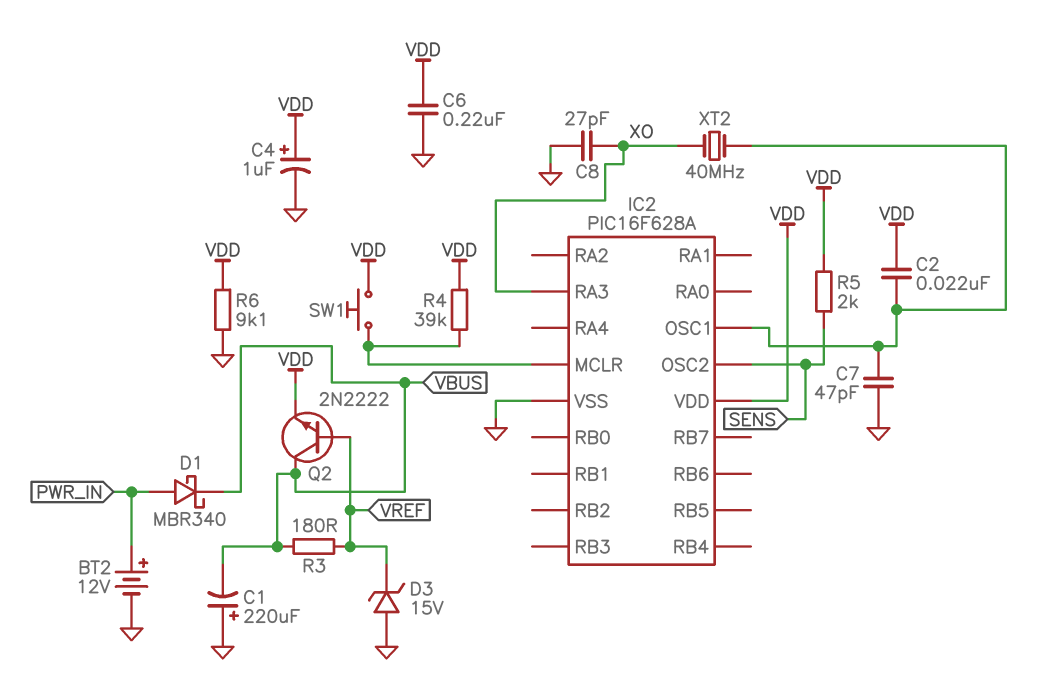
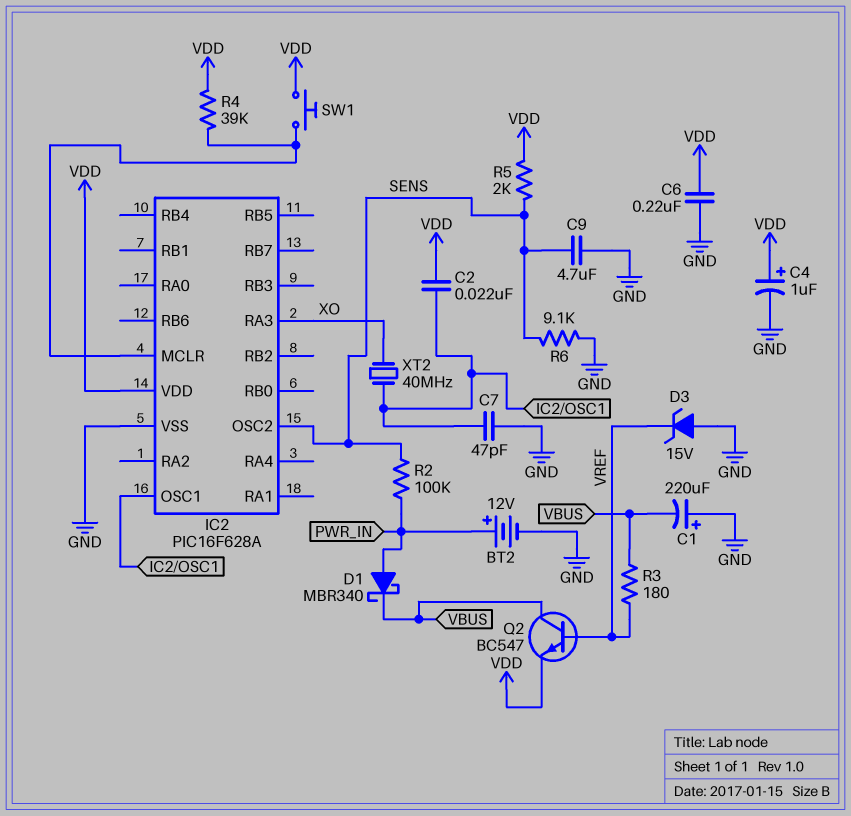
C8: 27pF (GND, XO) -> none
C9: none -> 4.7uF (GND, SENS)
Q2: NPN 2N2222 (B VREF, C VBUS, E VDD) -> NPN BC547 (B VREF, C VBUS, E VDD)
R2: none -> 100k (PWR_IN, SENS)
R6: 9.1k (GND, VDD) -> 9.1k (GND, SENS)

